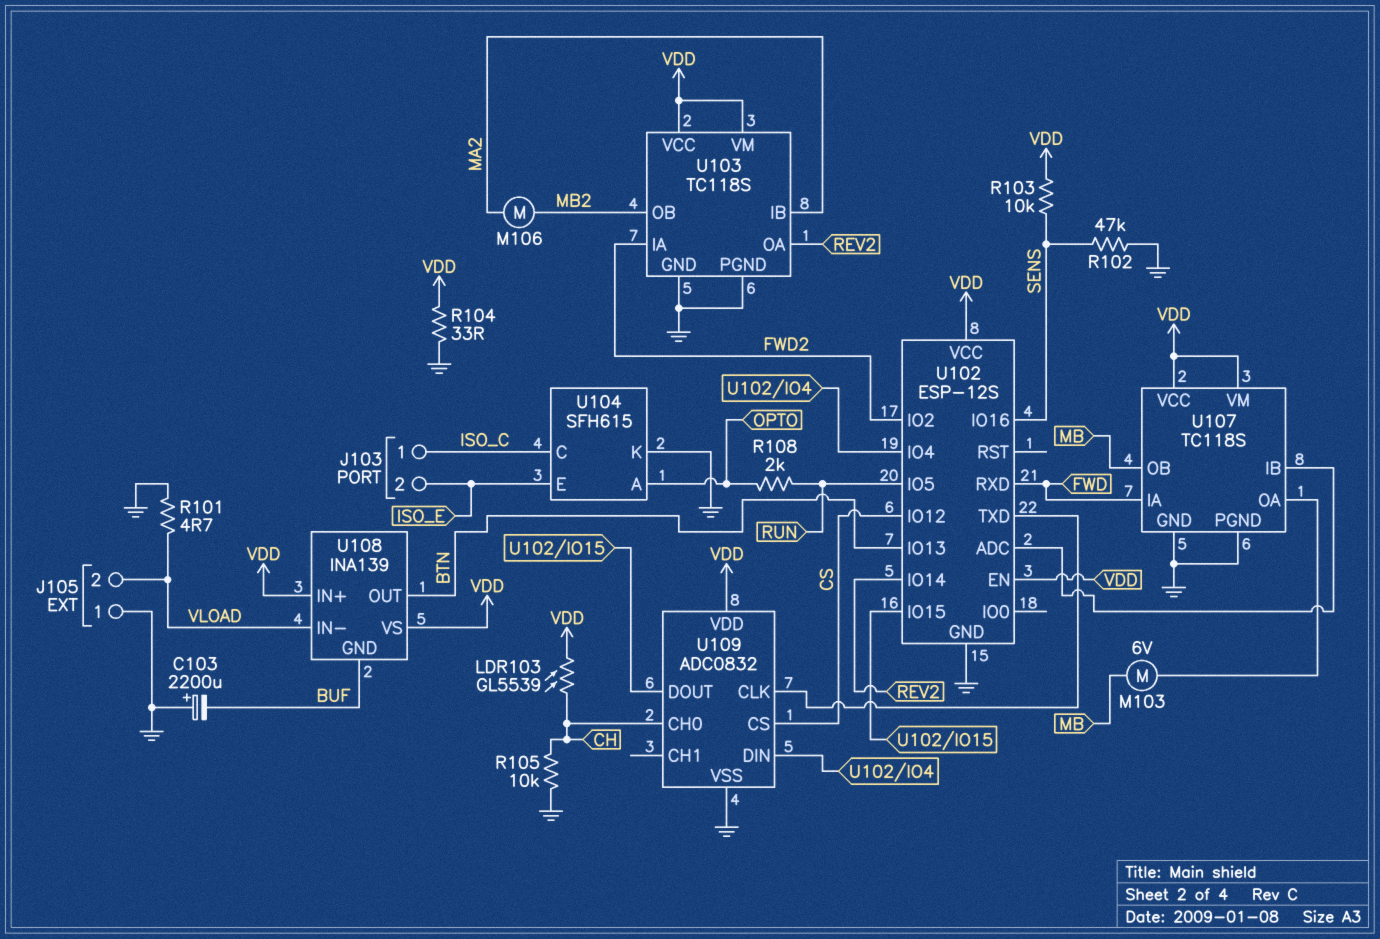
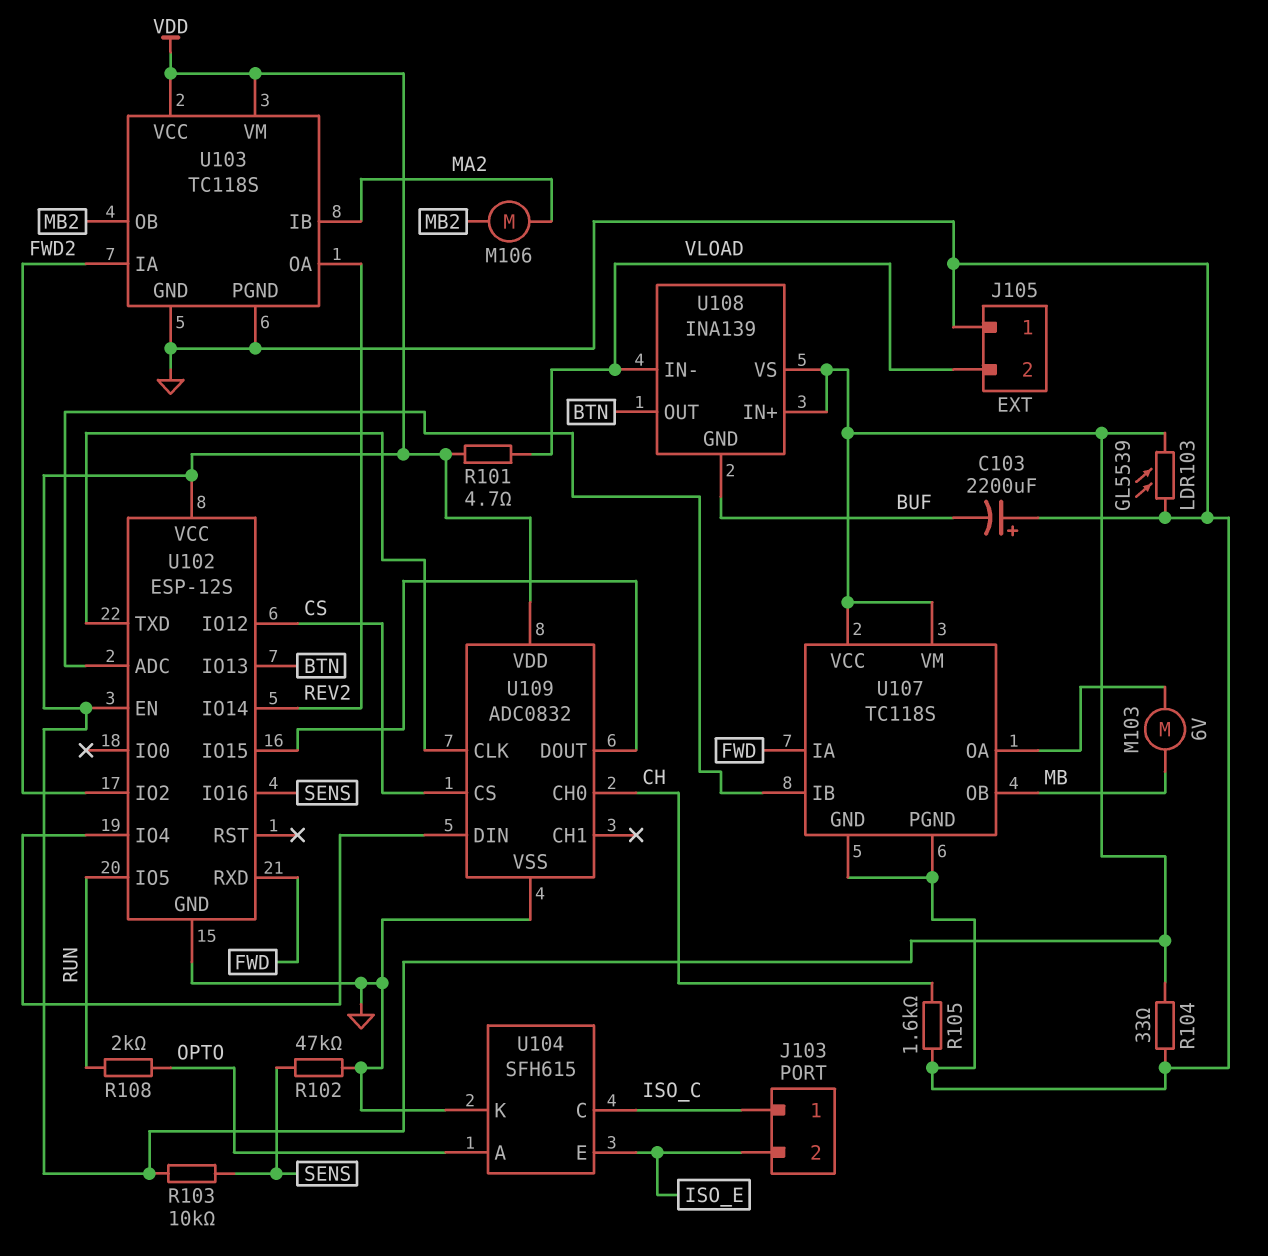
LDR103: GL5539 (CH, VDD) -> GL5539 (GND, VDD)
R101: 4.7 (GND, VLOAD) -> 4.7 (VDD, VLOAD)
R105: 10k (CH, GND) -> 1.6k (CH, GND)

